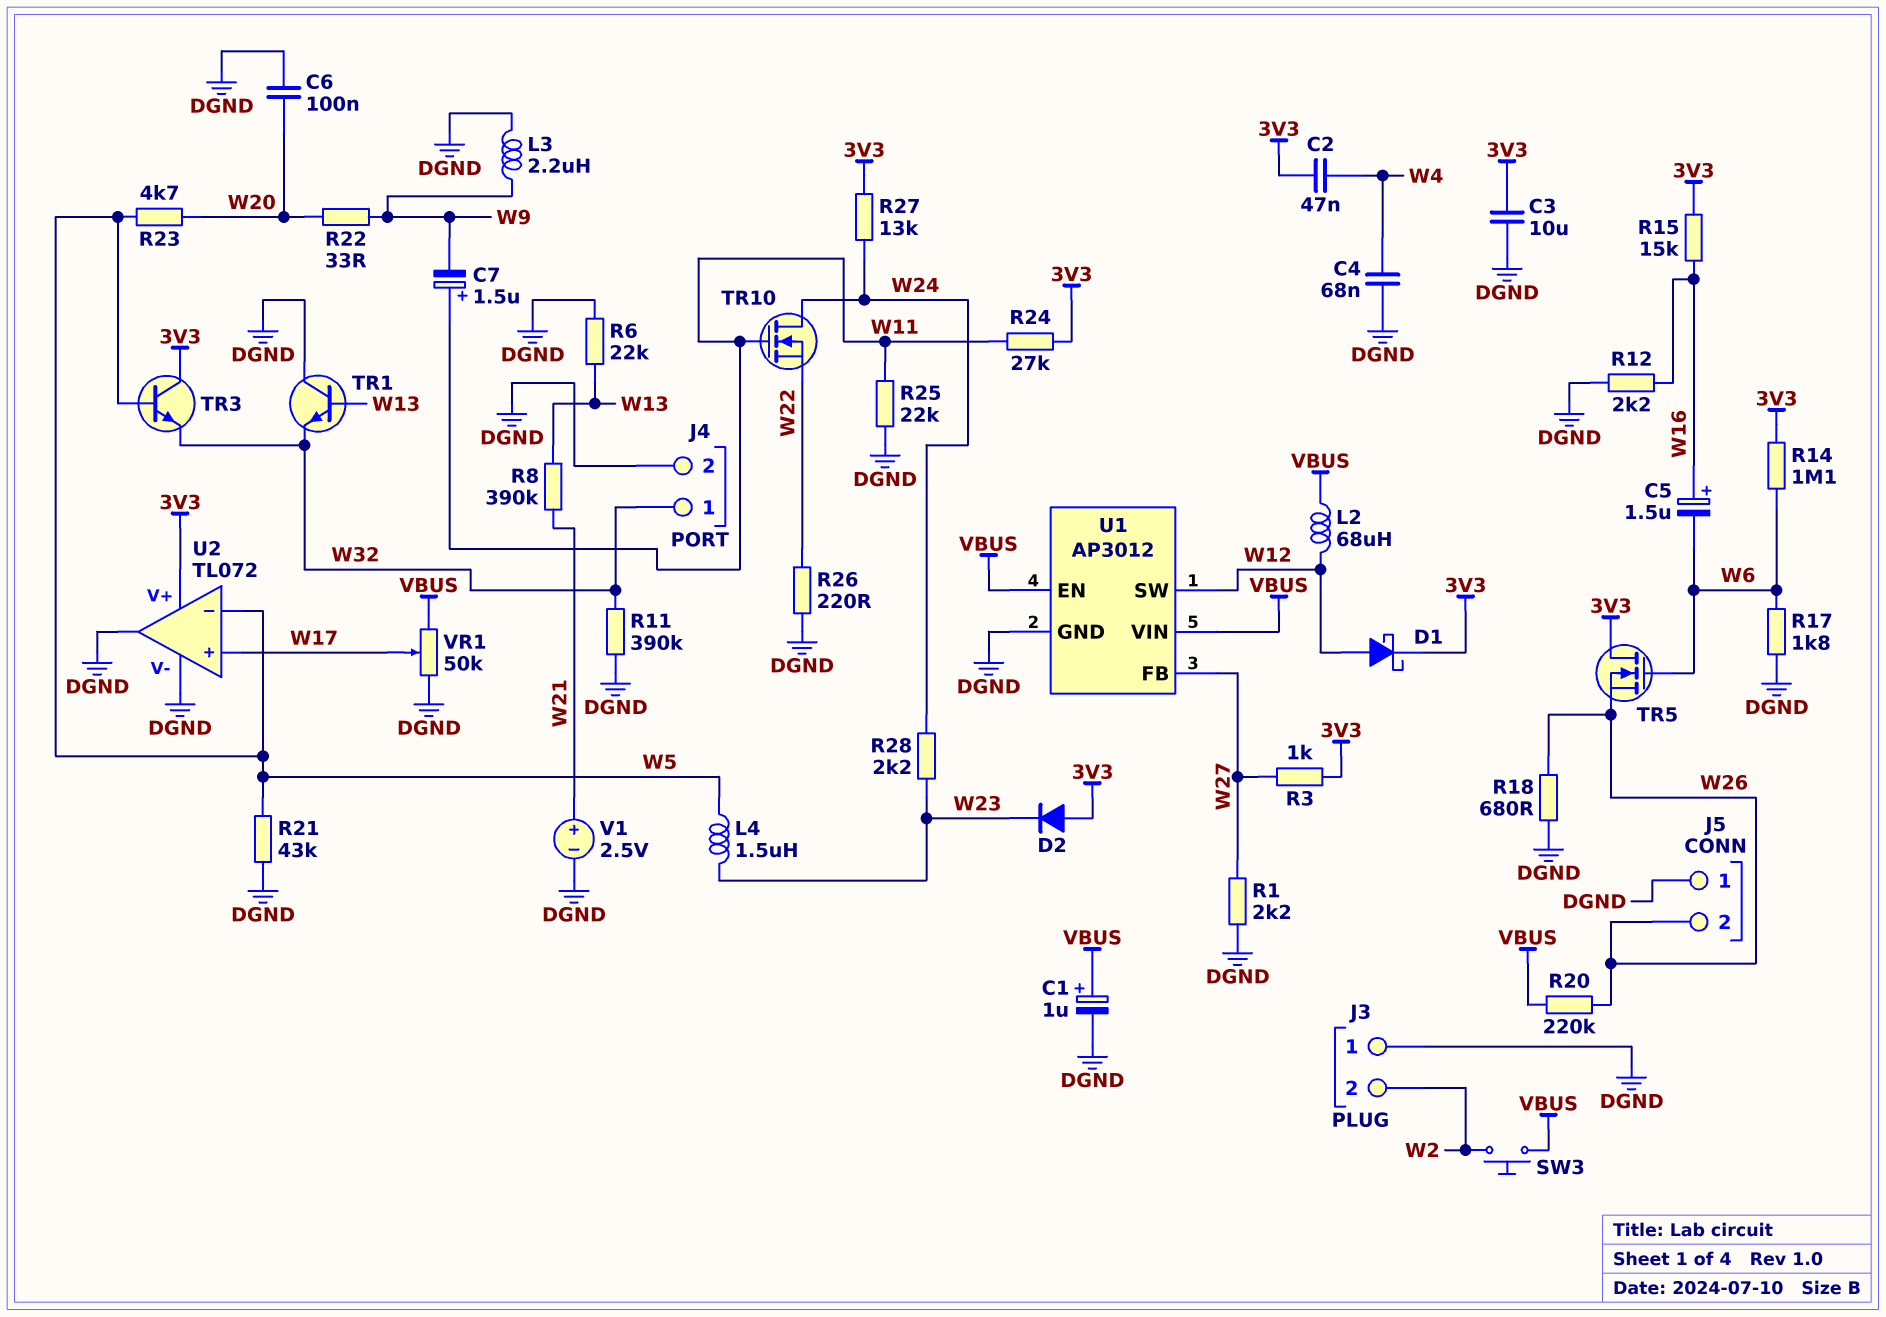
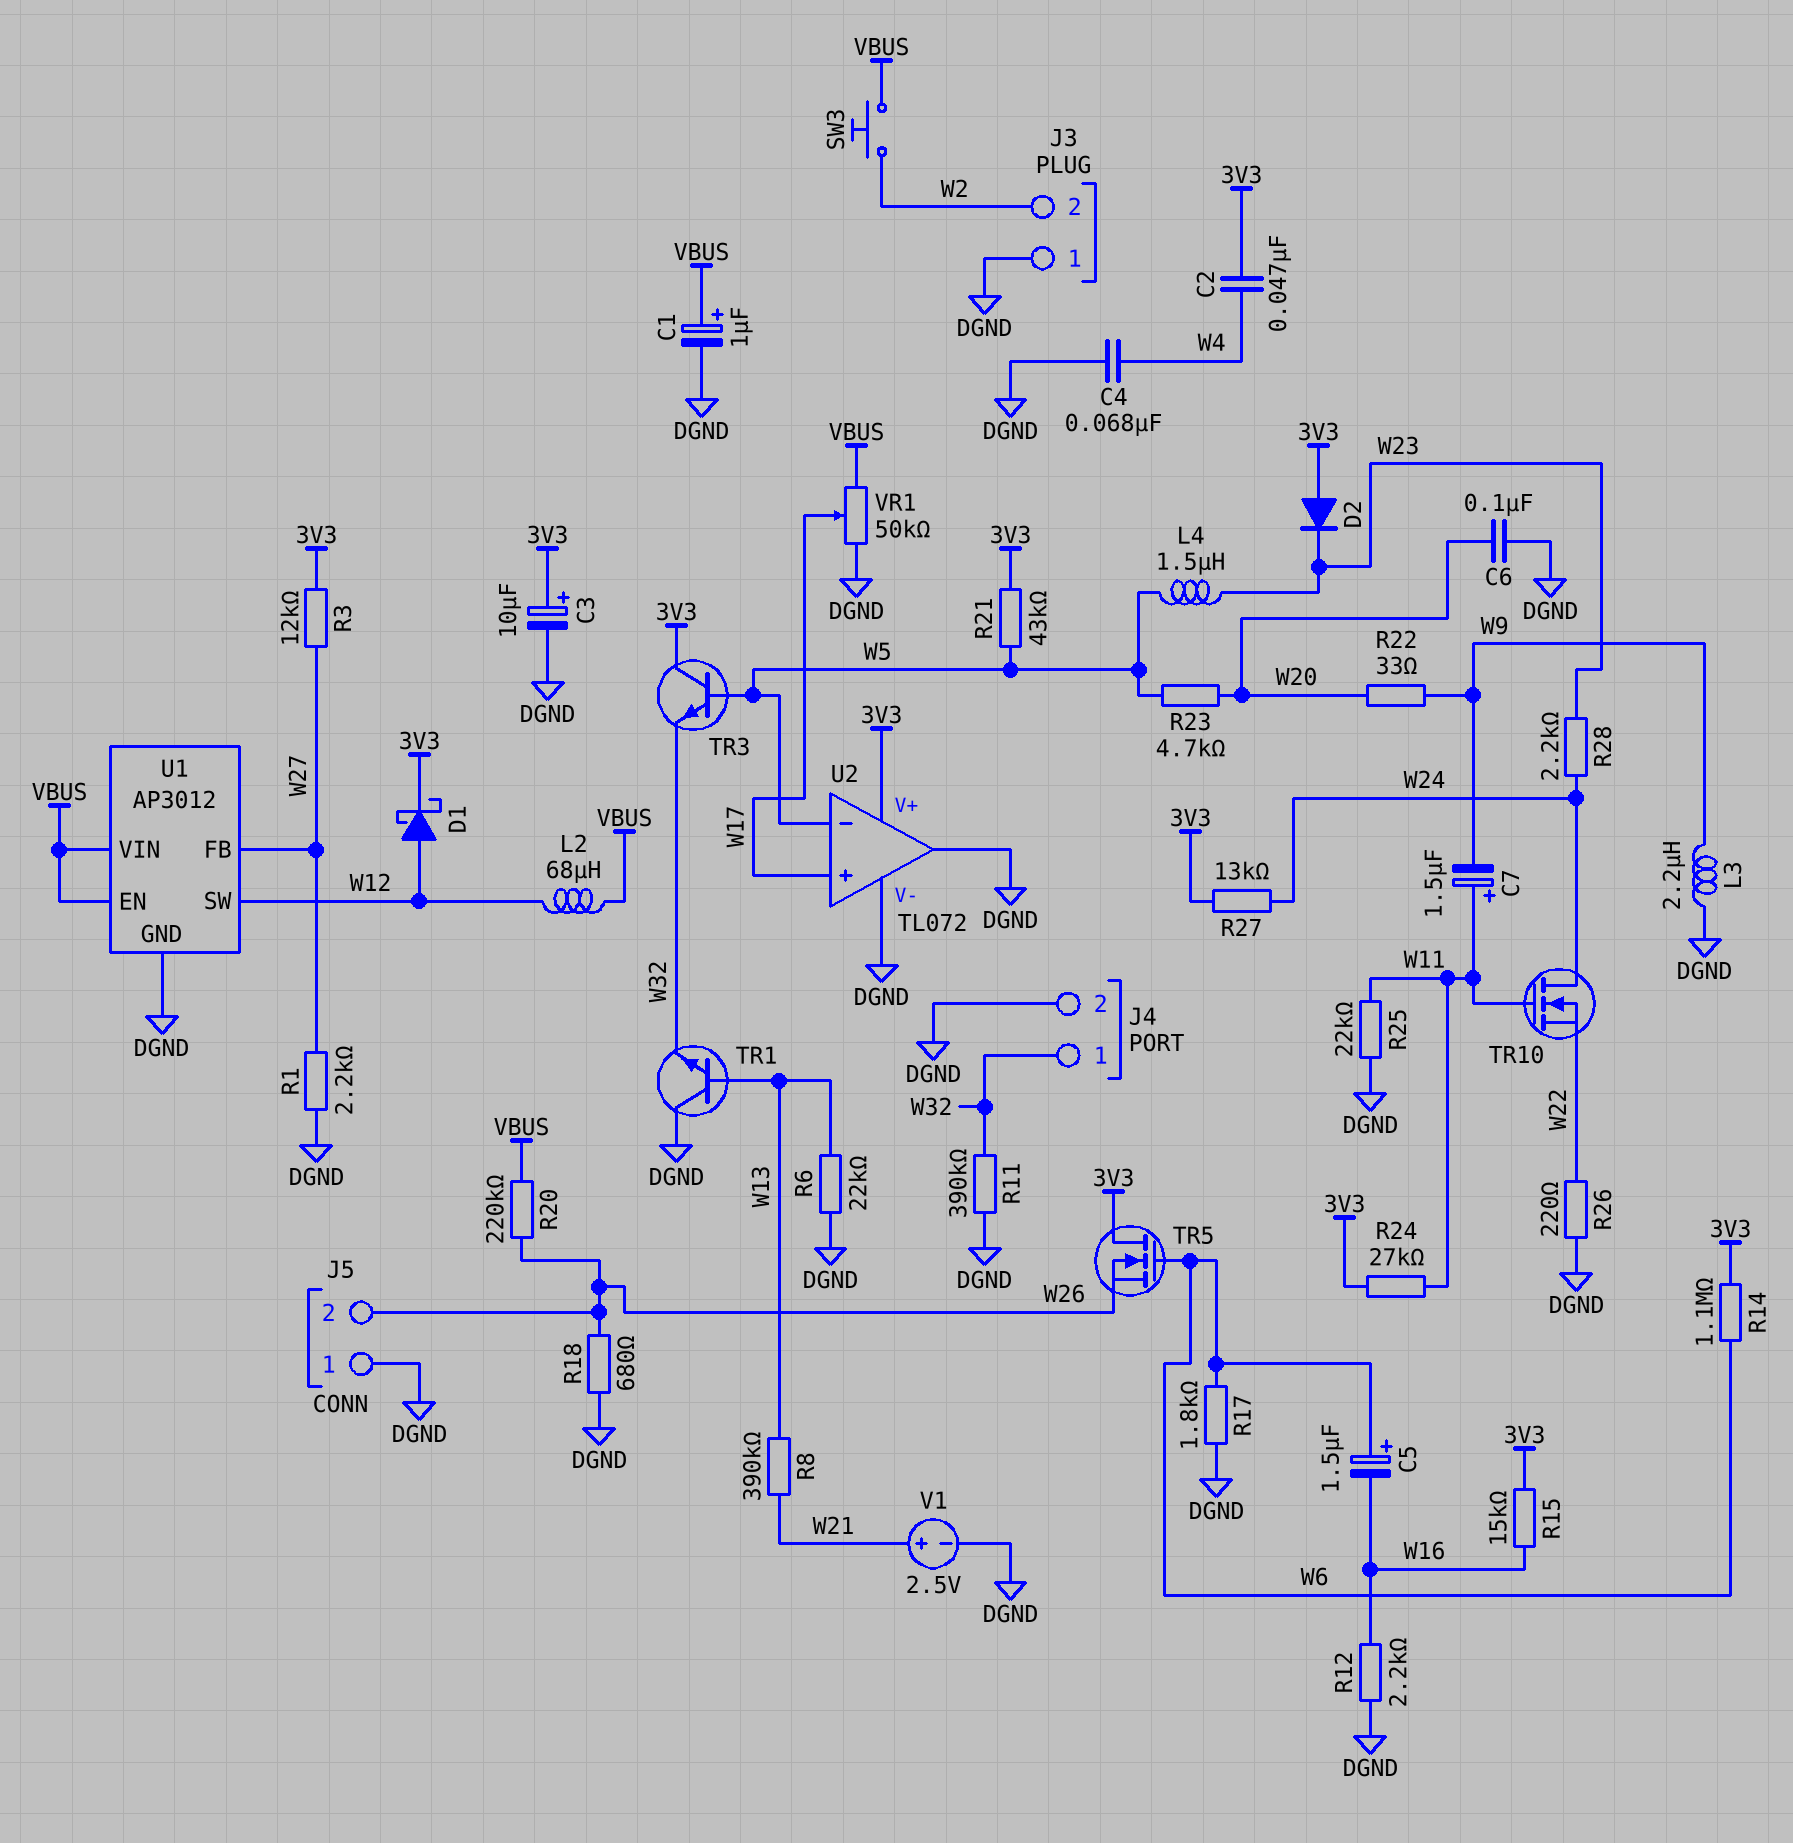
C3: 10uF (3V3, DGND) -> 10uF (plus 3V3, minus DGND)
C5: 1.5uF (plus W16, minus W6) -> 1.5uF (plus W6, minus W16)
R3: 1k (3V3, W27) -> 12k (3V3, W27)
R21: 43k (DGND, W5) -> 43k (3V3, W5)

